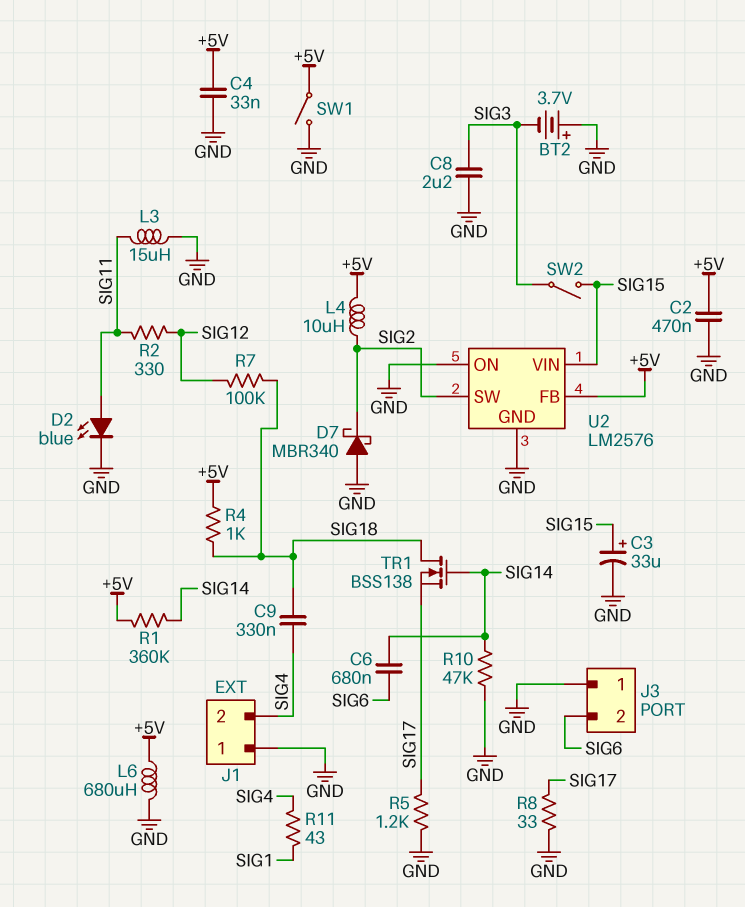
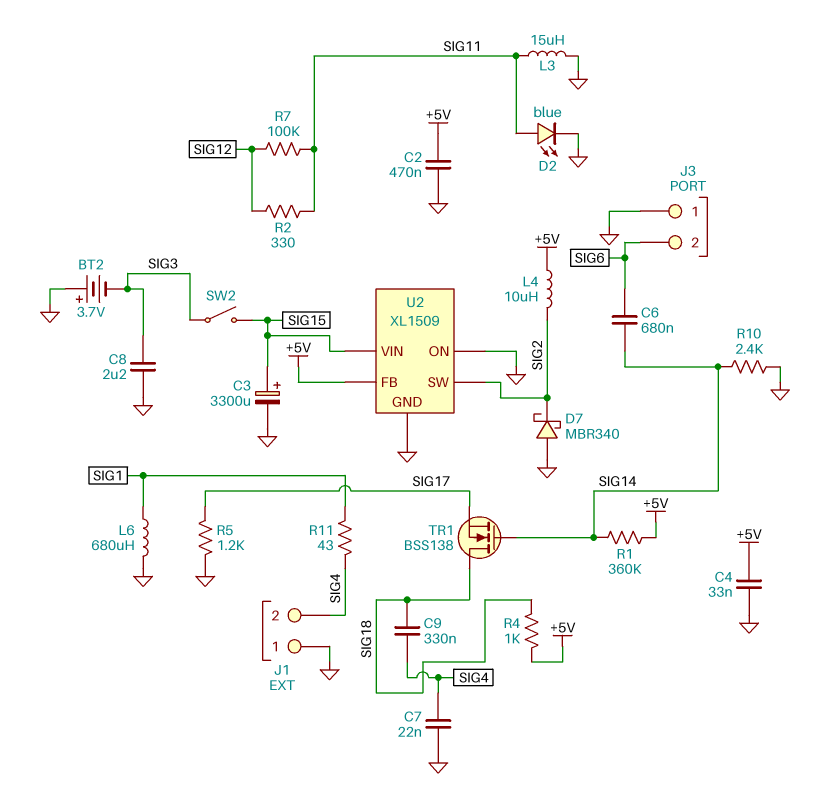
C3: 33uF (plus SIG15, minus GND) -> 3300uF (plus SIG15, minus GND)
C7: none -> 22nF (GND, SIG4)
L6: 680uH (+5V, GND) -> 680uH (GND, SIG1)
R7: 100k (SIG12, SIG18) -> 100k (SIG11, SIG12)
R8: 33 (GND, SIG17) -> none
R10: 47k (GND, SIG14) -> 2.4k (GND, SIG14)
SW1: switch (+5V, GND) -> none
U2: LM2576 -> XL1509

